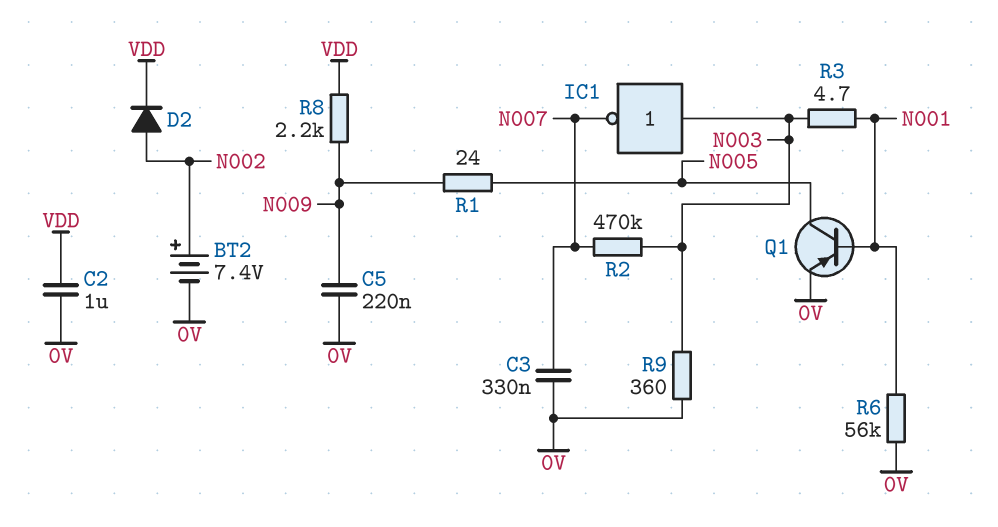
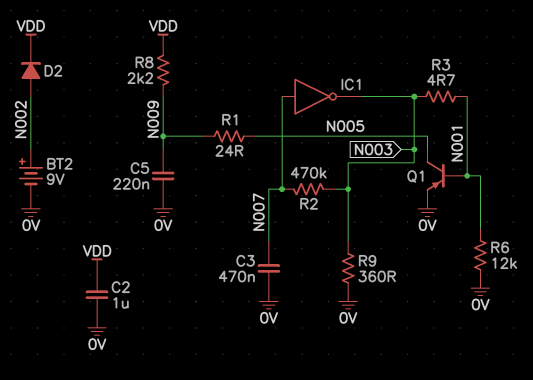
BT2: 7.4V (plus N002, minus 0V) -> 9V (plus N002, minus 0V)
C3: 330nF (0V, N007) -> 470nF (0V, N007)
IC1: NOT (in N003, out N007) -> NOT (in N007, out N003)
R6: 56k (0V, N001) -> 12k (0V, N001)

